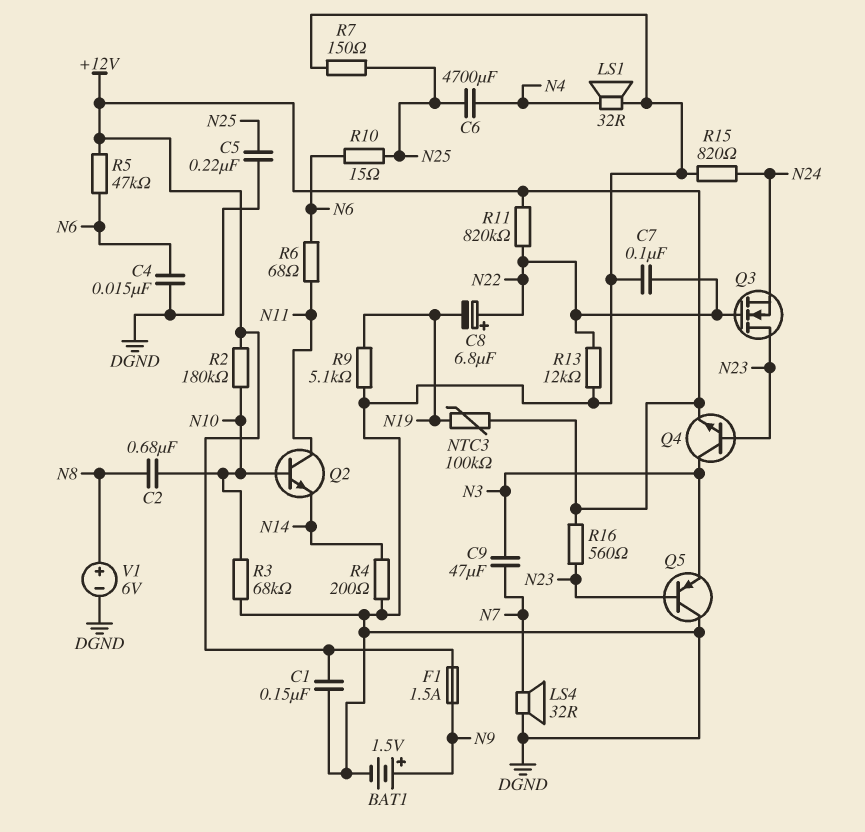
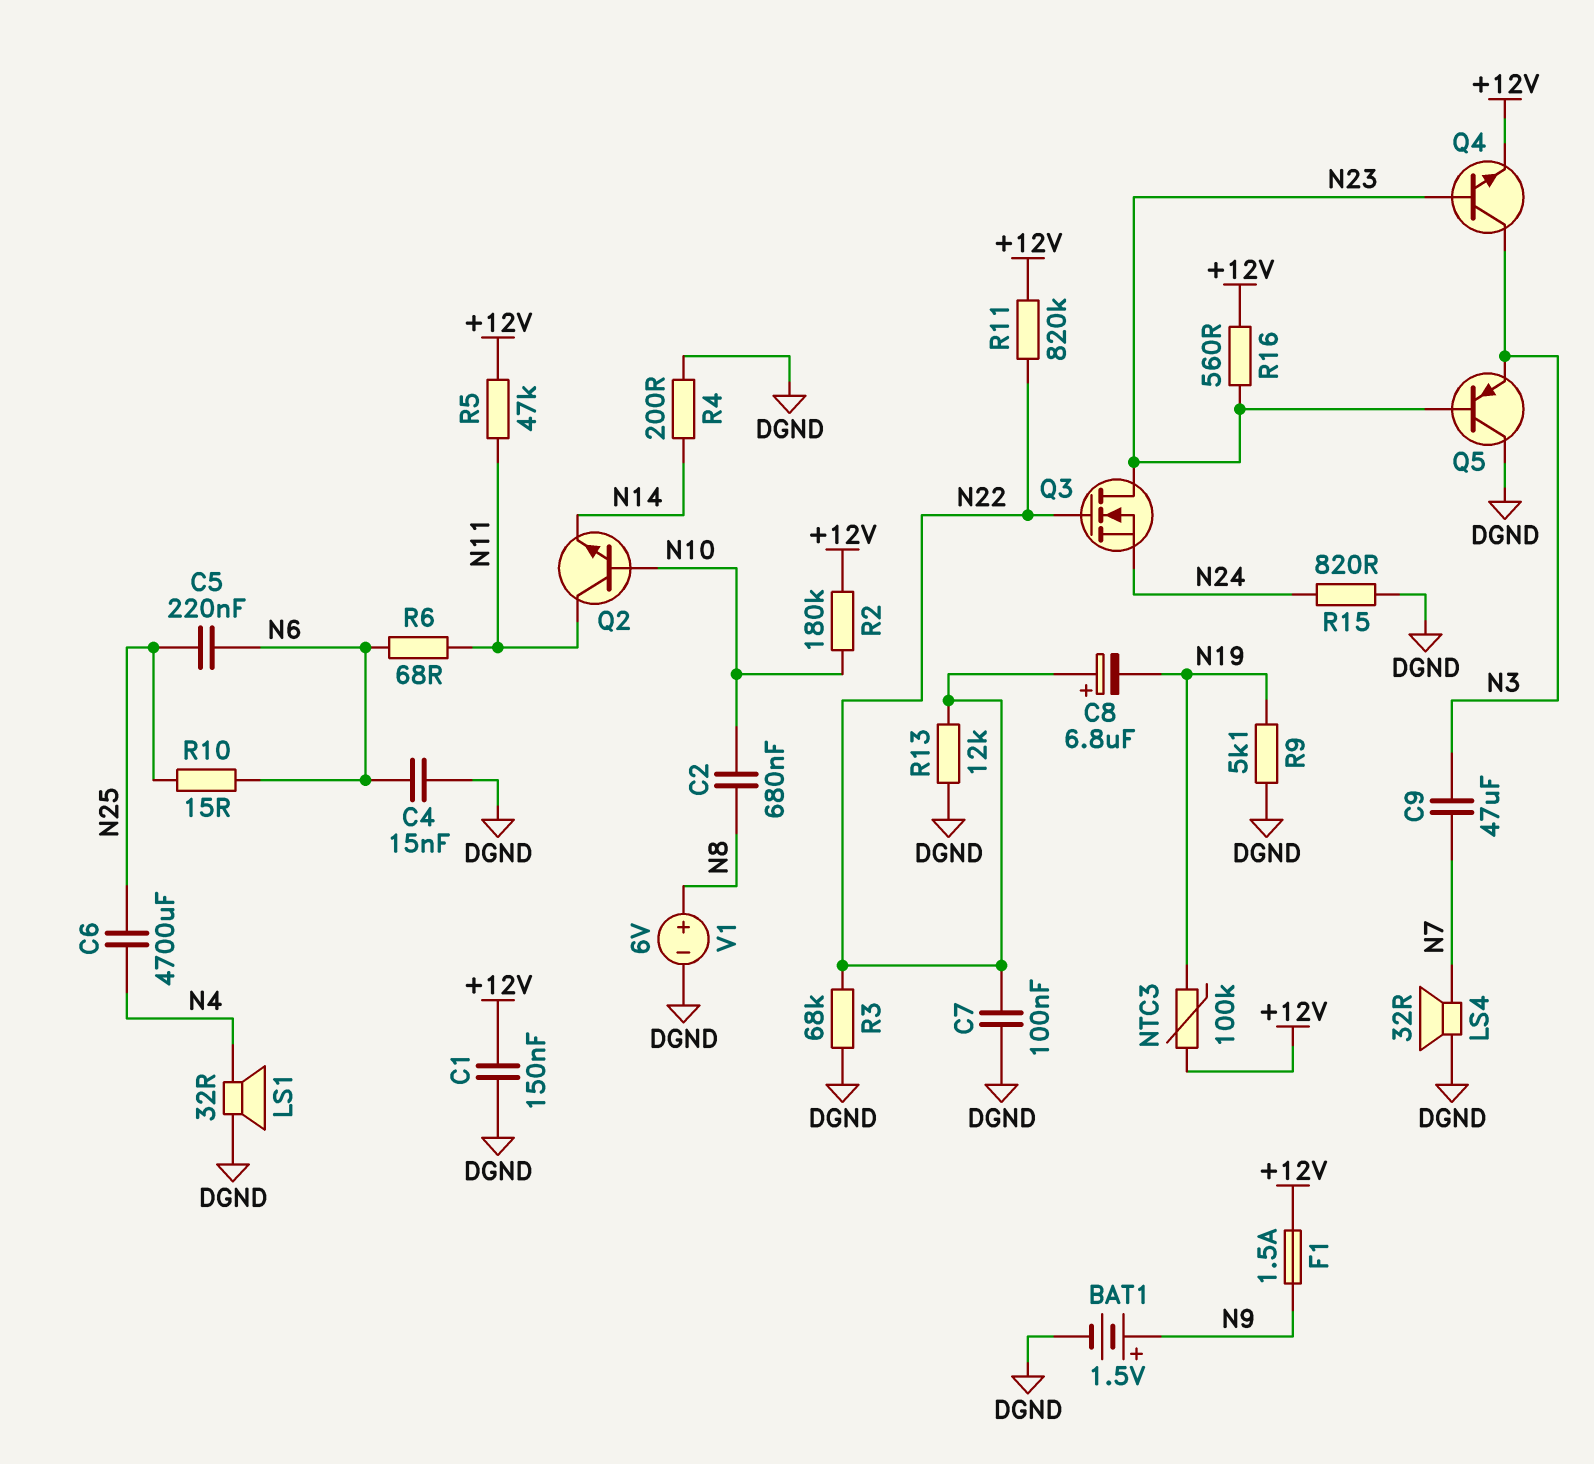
C5: 220nF (DGND, N25) -> 220nF (N6, N25)
R3: 68k (DGND, N10) -> 68k (DGND, N22)
R5: 47k (+12V, N6) -> 47k (+12V, N11)
R7: 150 (DGND, N25) -> none

